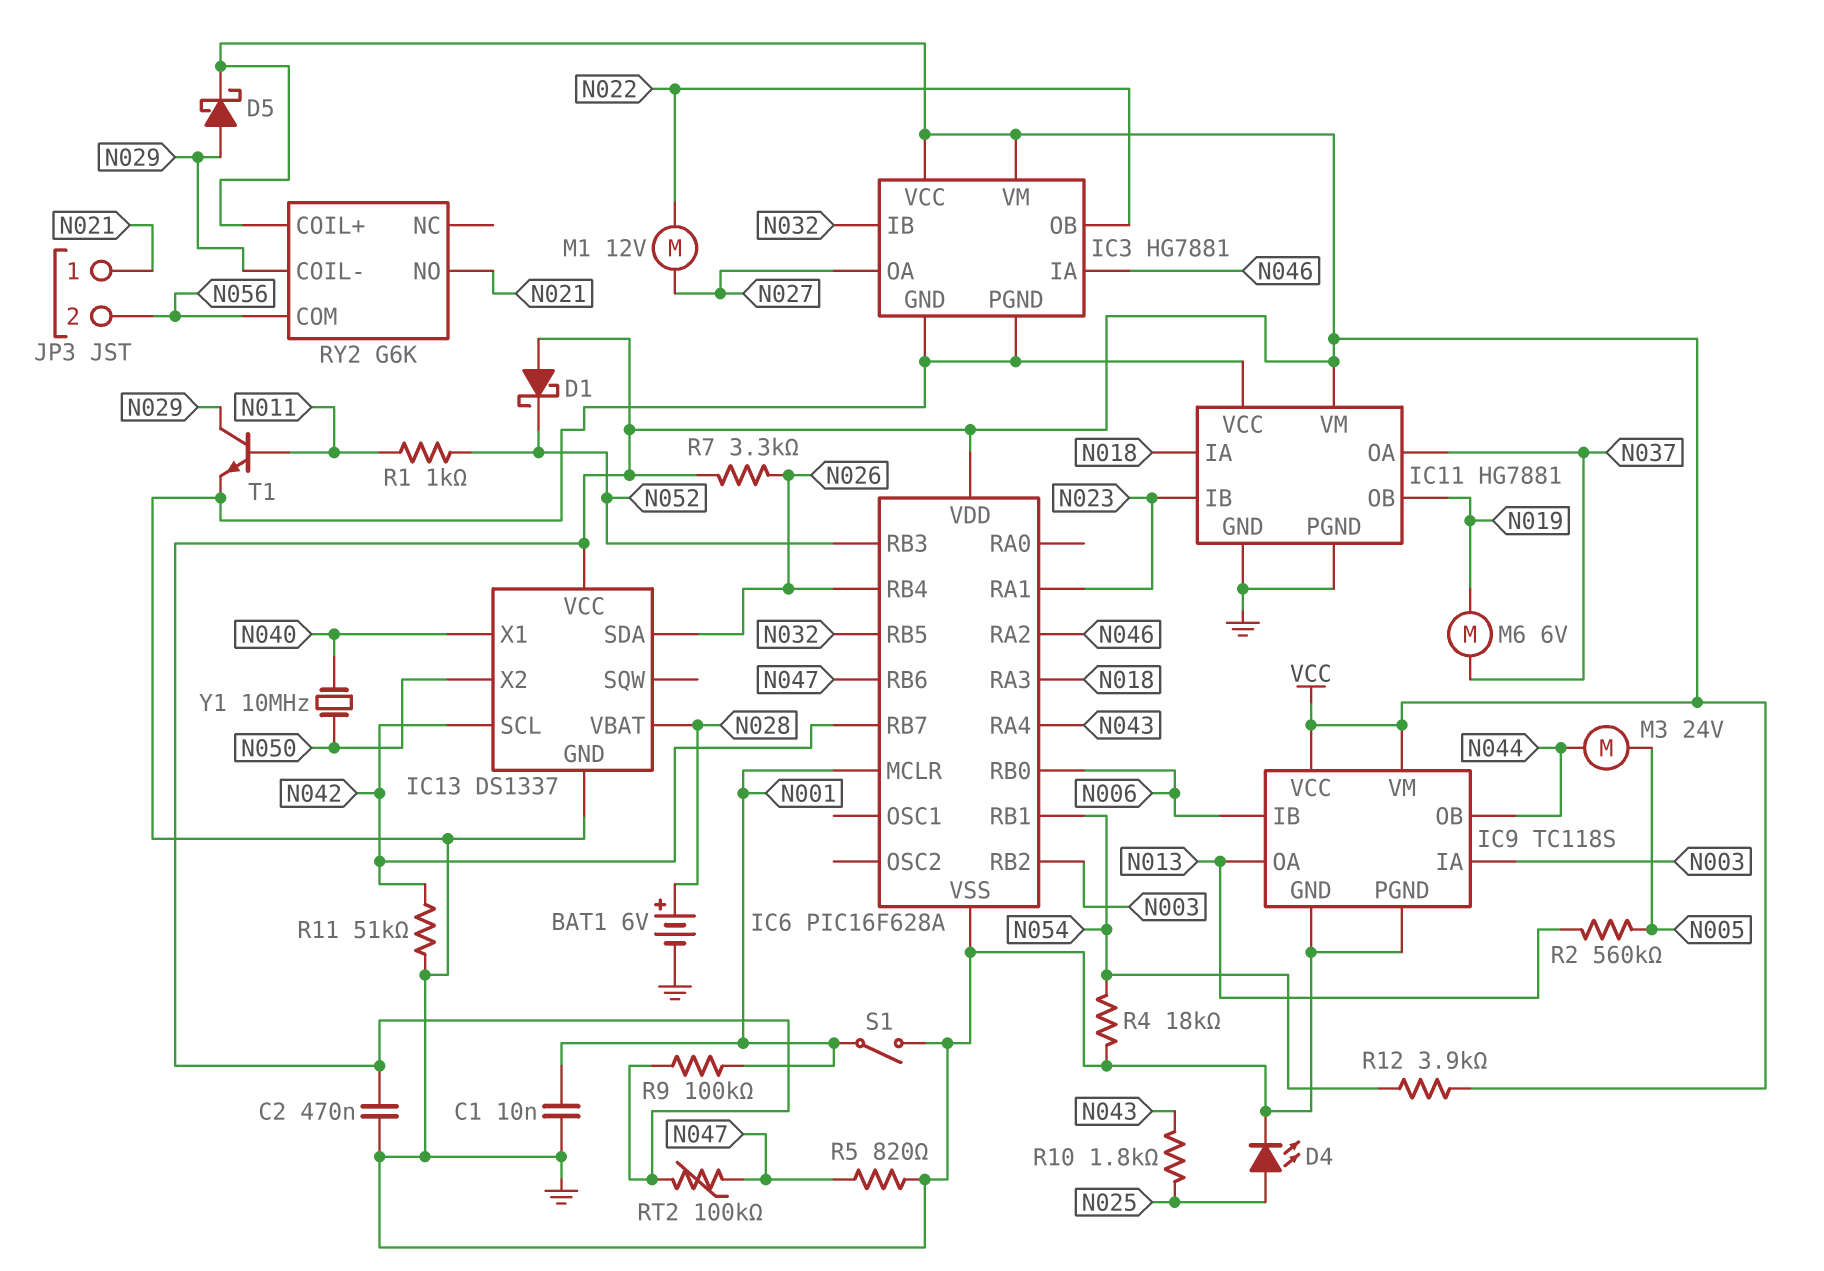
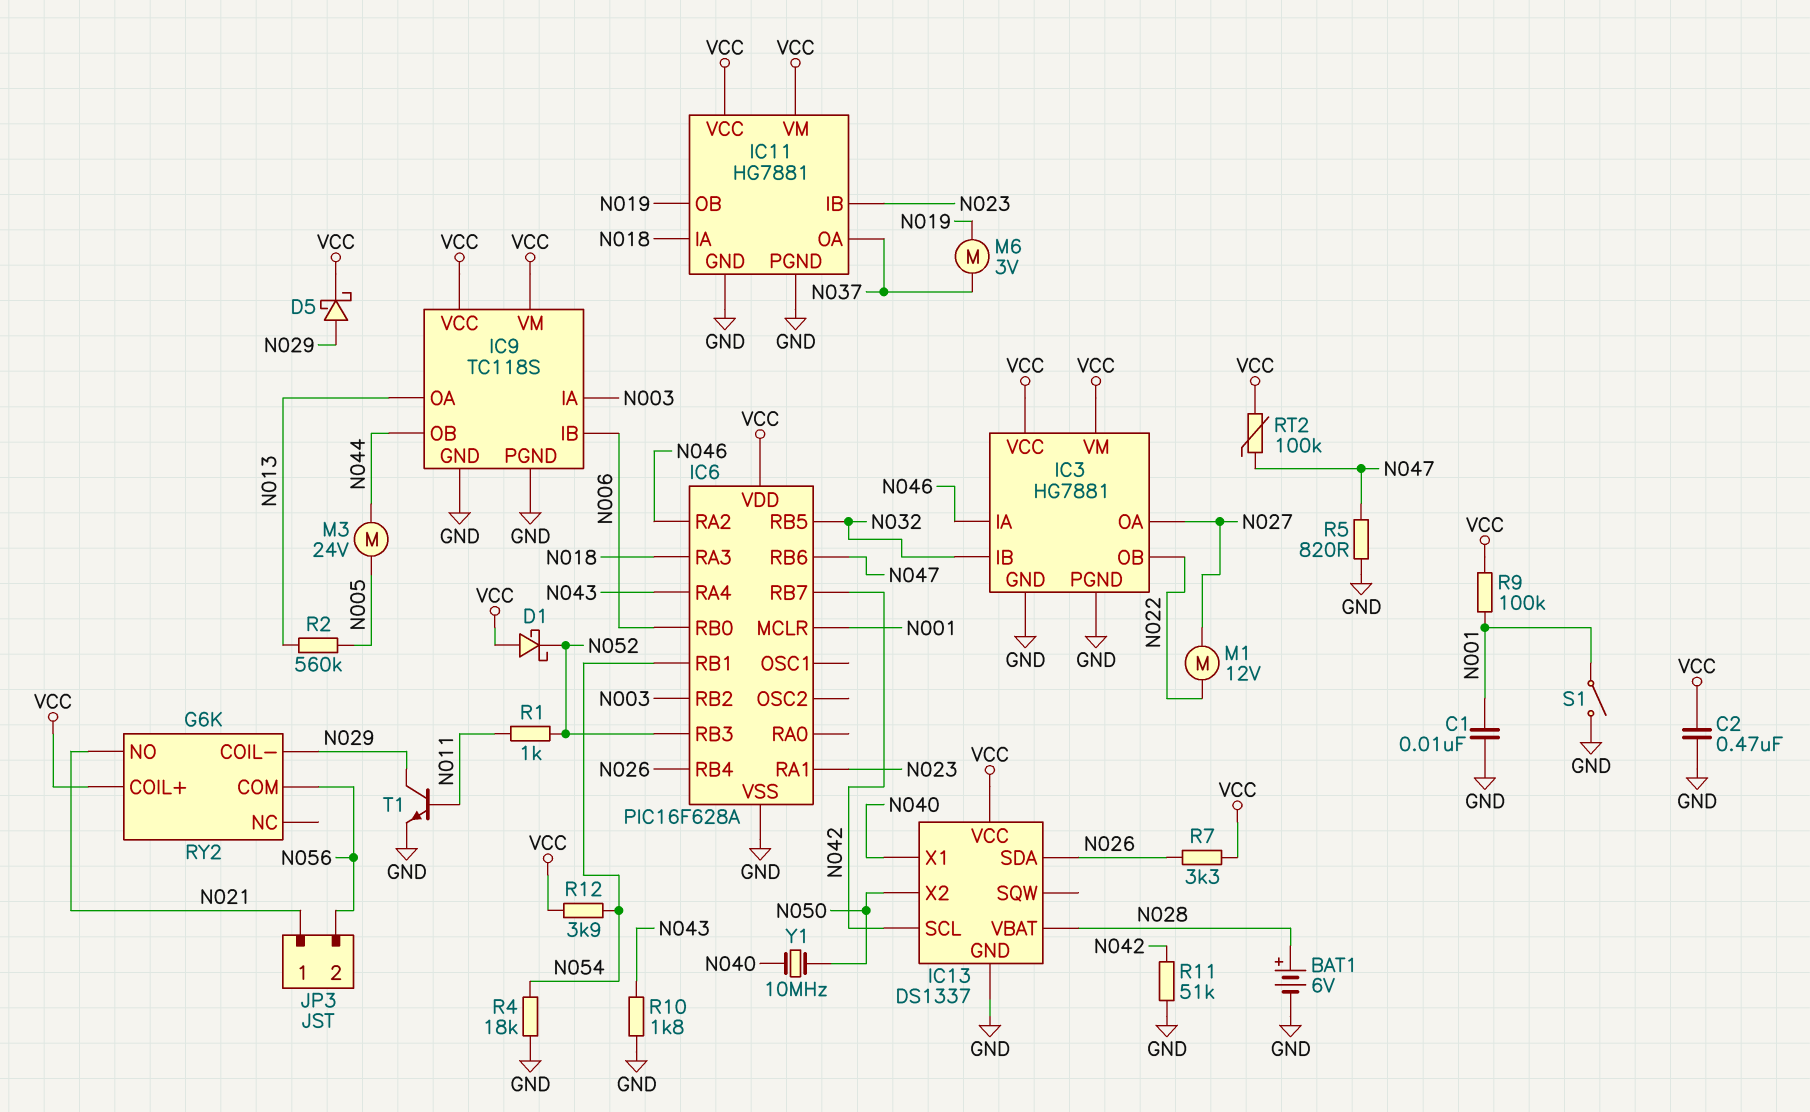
D4: LED (A N025, K GND) -> none
IC11 pin VCC: GND -> VCC
M6: motor 6V (N019, N037) -> motor 3V (N019, N037)
R10: 1.8k (N025, N043) -> 1.8k (GND, N043)

